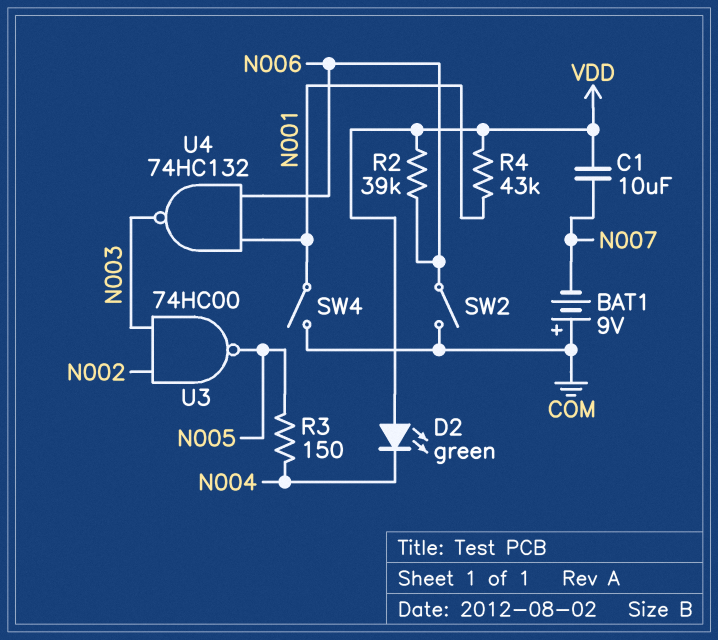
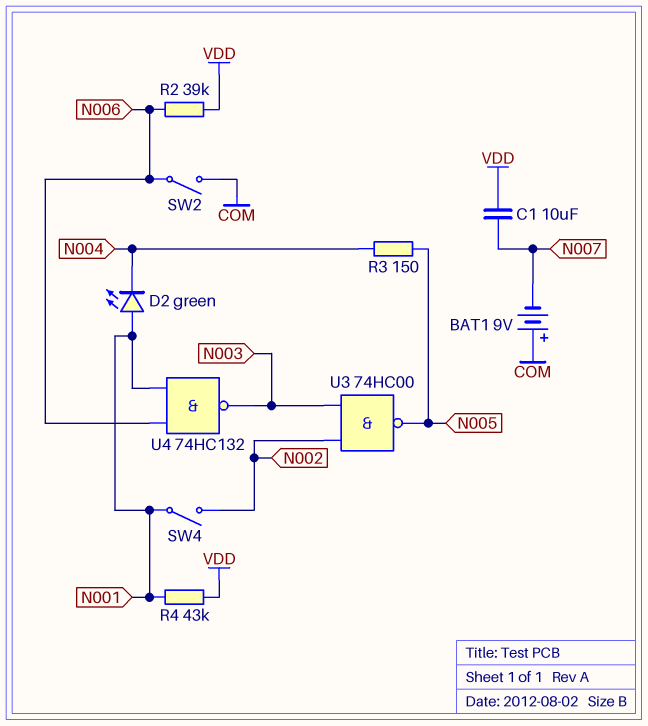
D2: LED green (A VDD, K N004) -> LED green (A N001, K N004)
SW4: switch (COM, N001) -> switch (N001, N002)

